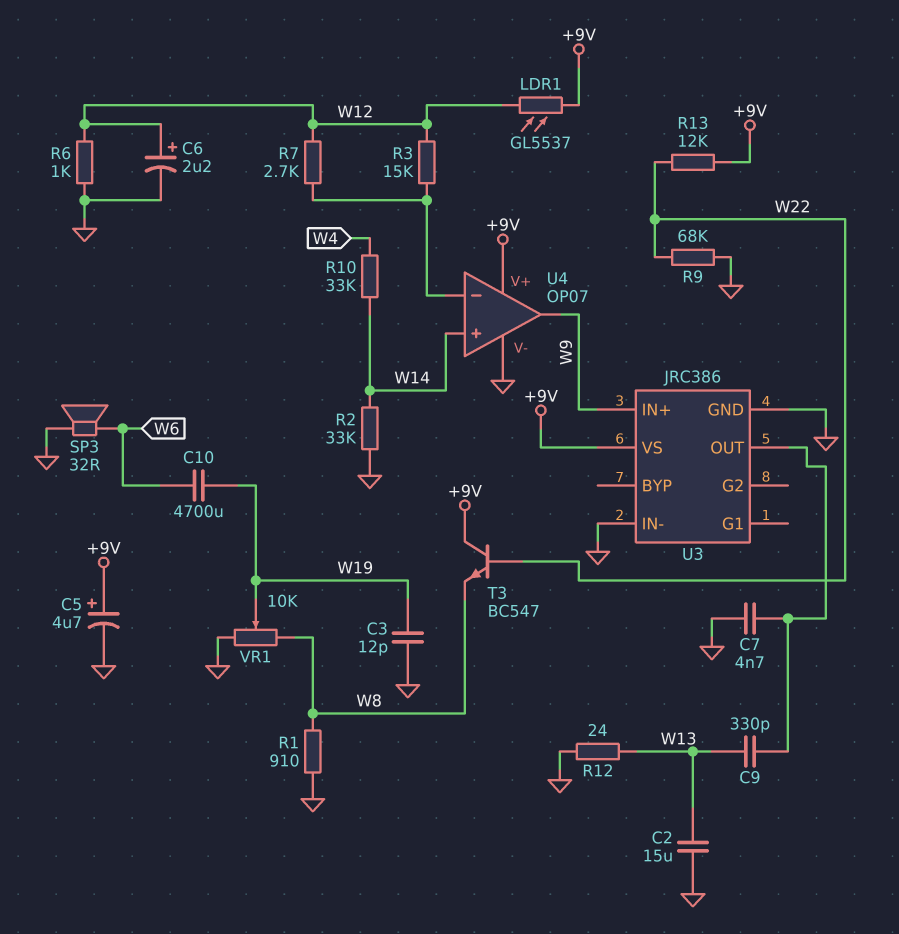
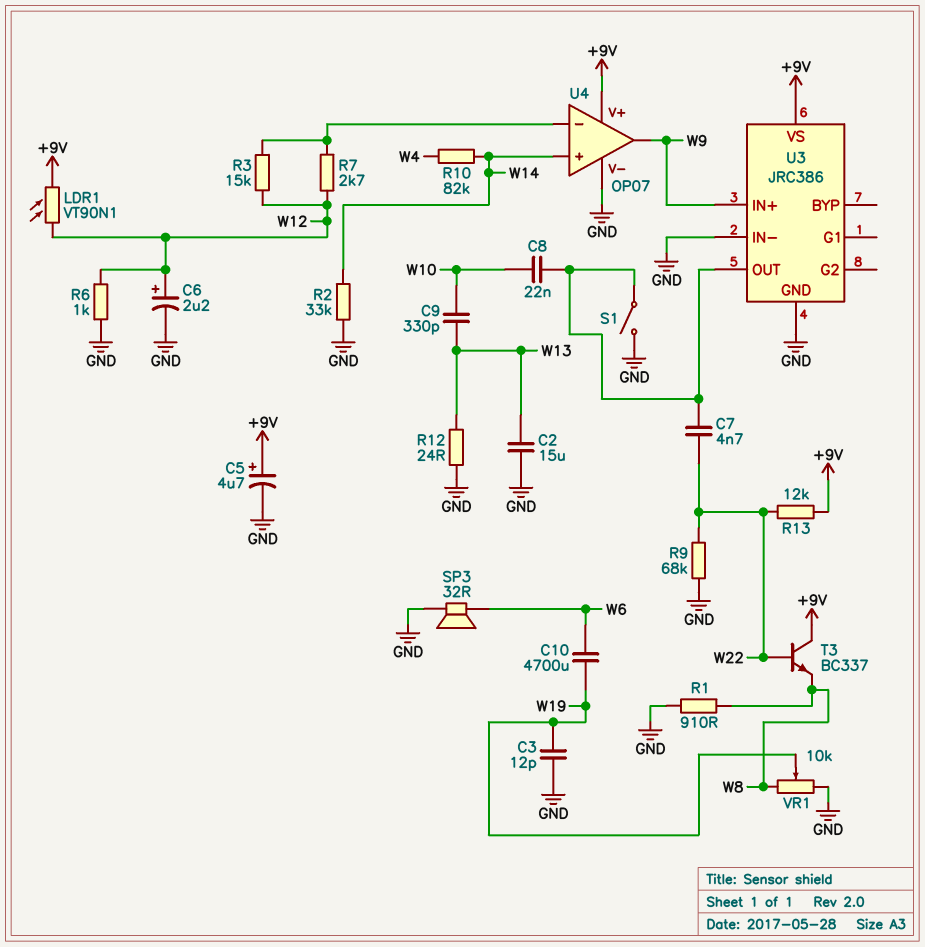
C7: 4.7nF (GND, U3/OUT) -> 4.7nF (U3/OUT, W22)
C8: none -> 22nF (U3/OUT, W10)
C9: 330pF (U3/OUT, W13) -> 330pF (W10, W13)
LDR1: GL5537 (+9V, W12) -> VT90N1 (+9V, W12)
R10: 33k (W4, W14) -> 82k (W4, W14)
S1: none -> switch (GND, U3/OUT)
T3: NPN BC547 (B W22, C +9V, E W8) -> NPN BC337 (B W22, C +9V, E W8)

